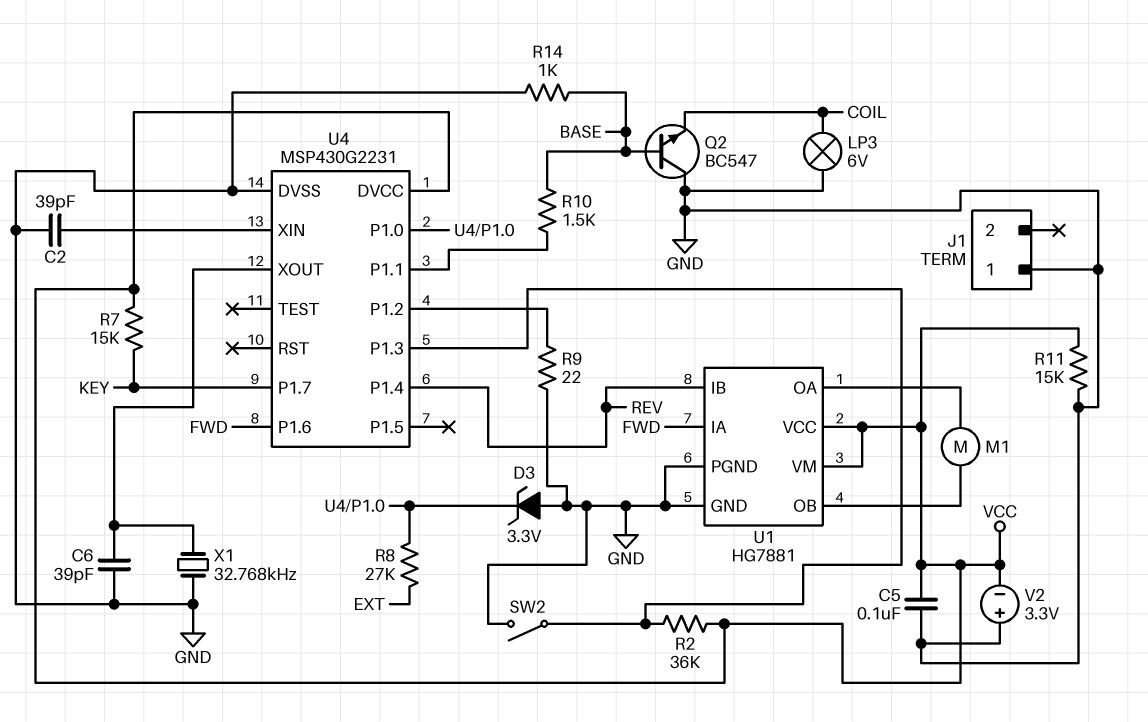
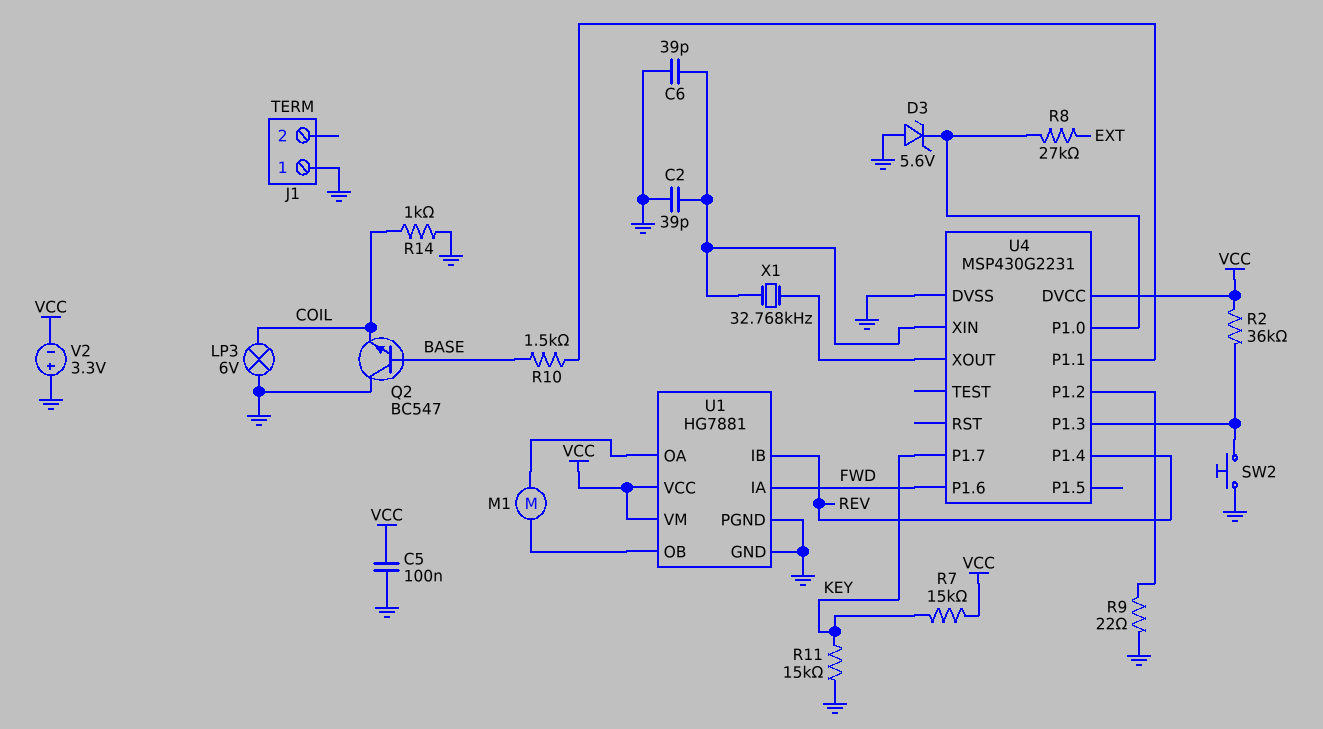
C6: 39pF (GND, U4/XOUT) -> 39pF (GND, U4/XIN)
D3: zener 3.3V (A GND, K U4/P1.0) -> zener 5.6V (A GND, K U4/P1.0)
R11: 15k (GND, VCC) -> 15k (GND, KEY)
R14: 1k (BASE, GND) -> 1k (COIL, GND)
SW2: switch (GND, U4/P1.3) -> button (GND, U4/P1.3)
X1: 32.768kHz (GND, U4/XOUT) -> 32.768kHz (U4/XIN, U4/XOUT)

